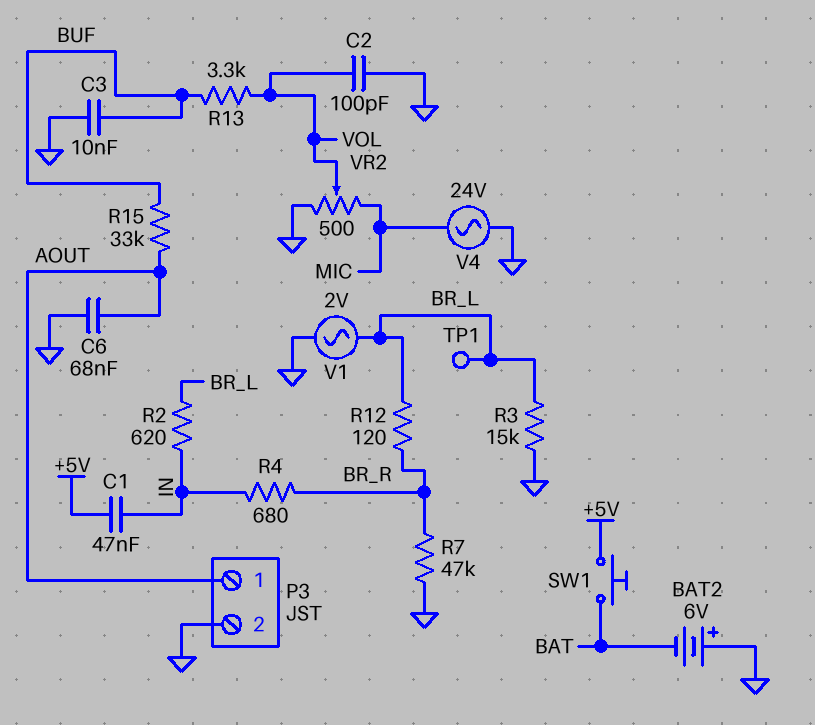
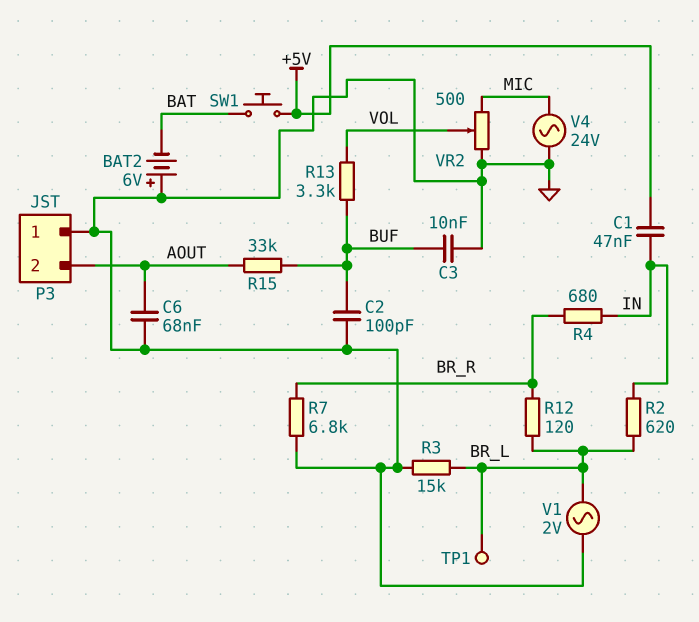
C2: 100pF (GND, VOL) -> 100pF (BUF, GND)
P3 pin 1: AOUT -> GND
P3 pin 2: GND -> AOUT
R7: 47k (BR_R, GND) -> 6.8k (BR_R, GND)

